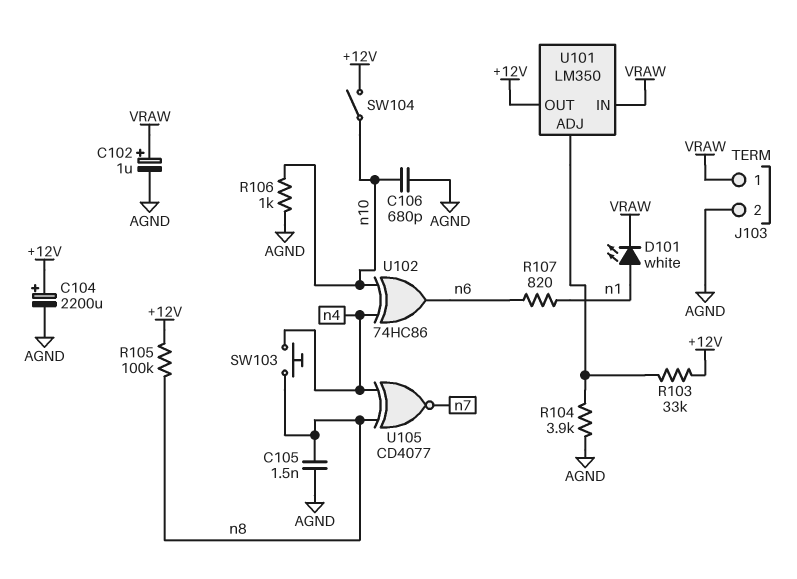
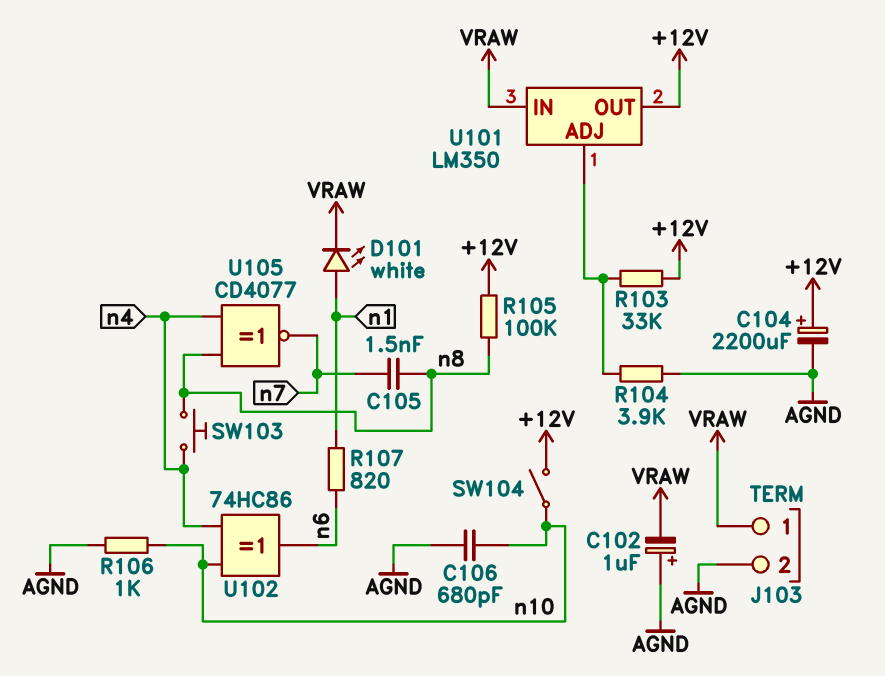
C102: 1uF (plus VRAW, minus AGND) -> 1uF (plus AGND, minus VRAW)
C105: 1.5nF (AGND, n8) -> 1.5nF (n7, n8)

